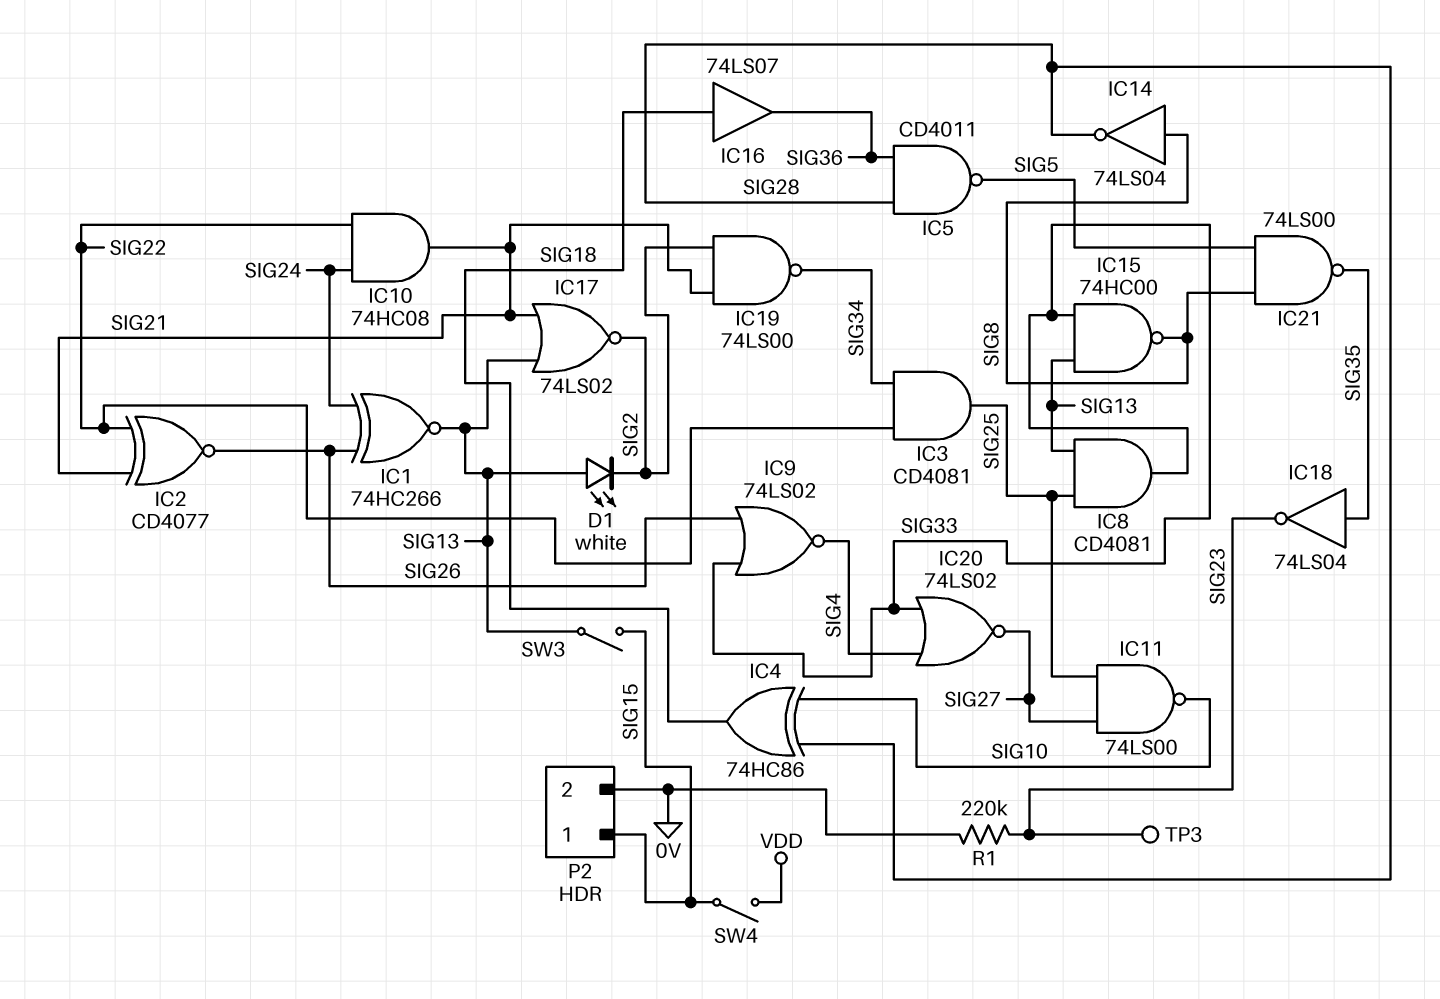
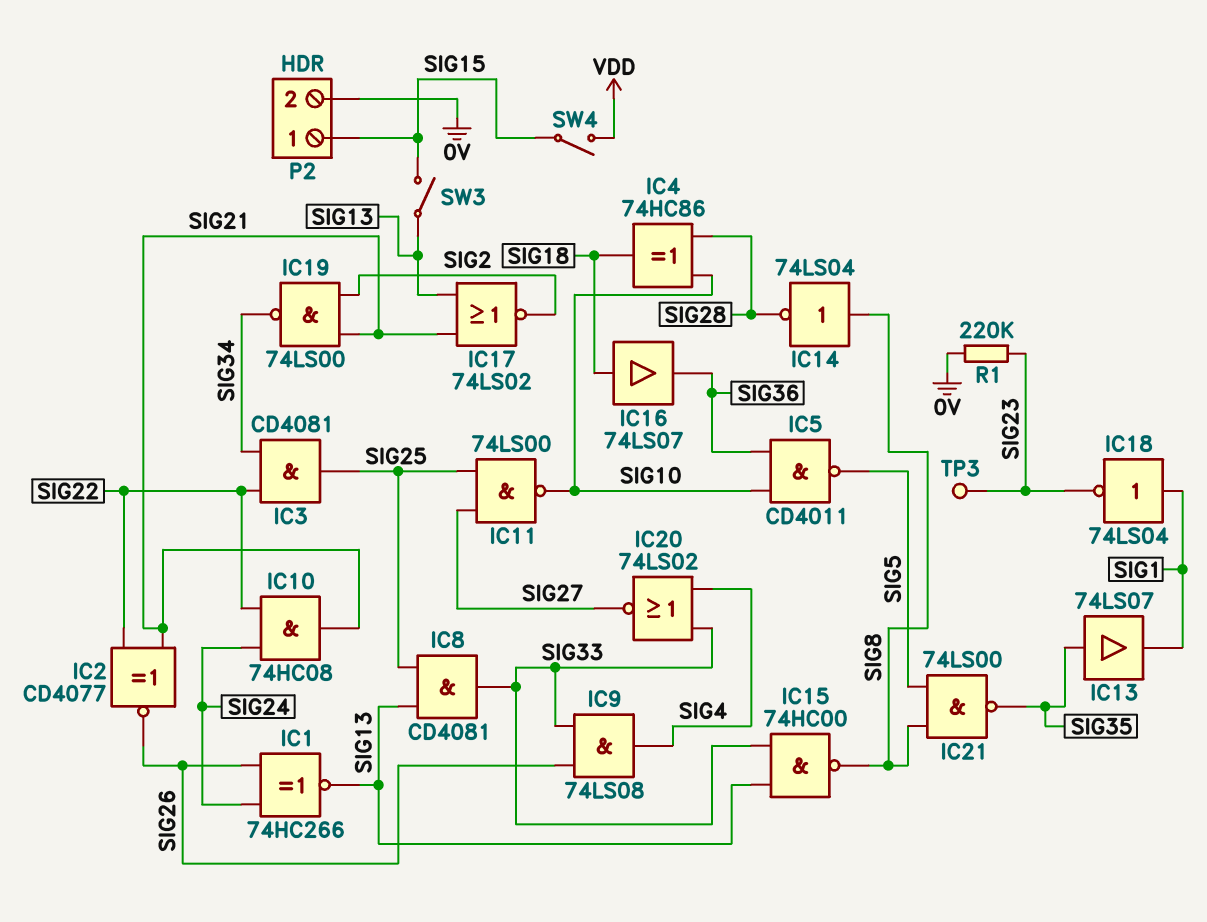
D1: LED white (A SIG13, K SIG2) -> none
IC5: NAND CD4011 (in SIG28, in SIG36, out SIG5) -> NAND CD4011 (in SIG10, in SIG36, out SIG5)
IC9: NOR 74LS02 (in SIG26, in SIG33, out SIG4) -> AND 74LS08 (in SIG26, in SIG33, out SIG4)
IC13: none -> buffer 74LS07 (in SIG35, out SIG1)
IC18: NOT 74LS04 (in SIG35, out SIG23) -> NOT 74LS04 (in SIG1, out SIG23)

